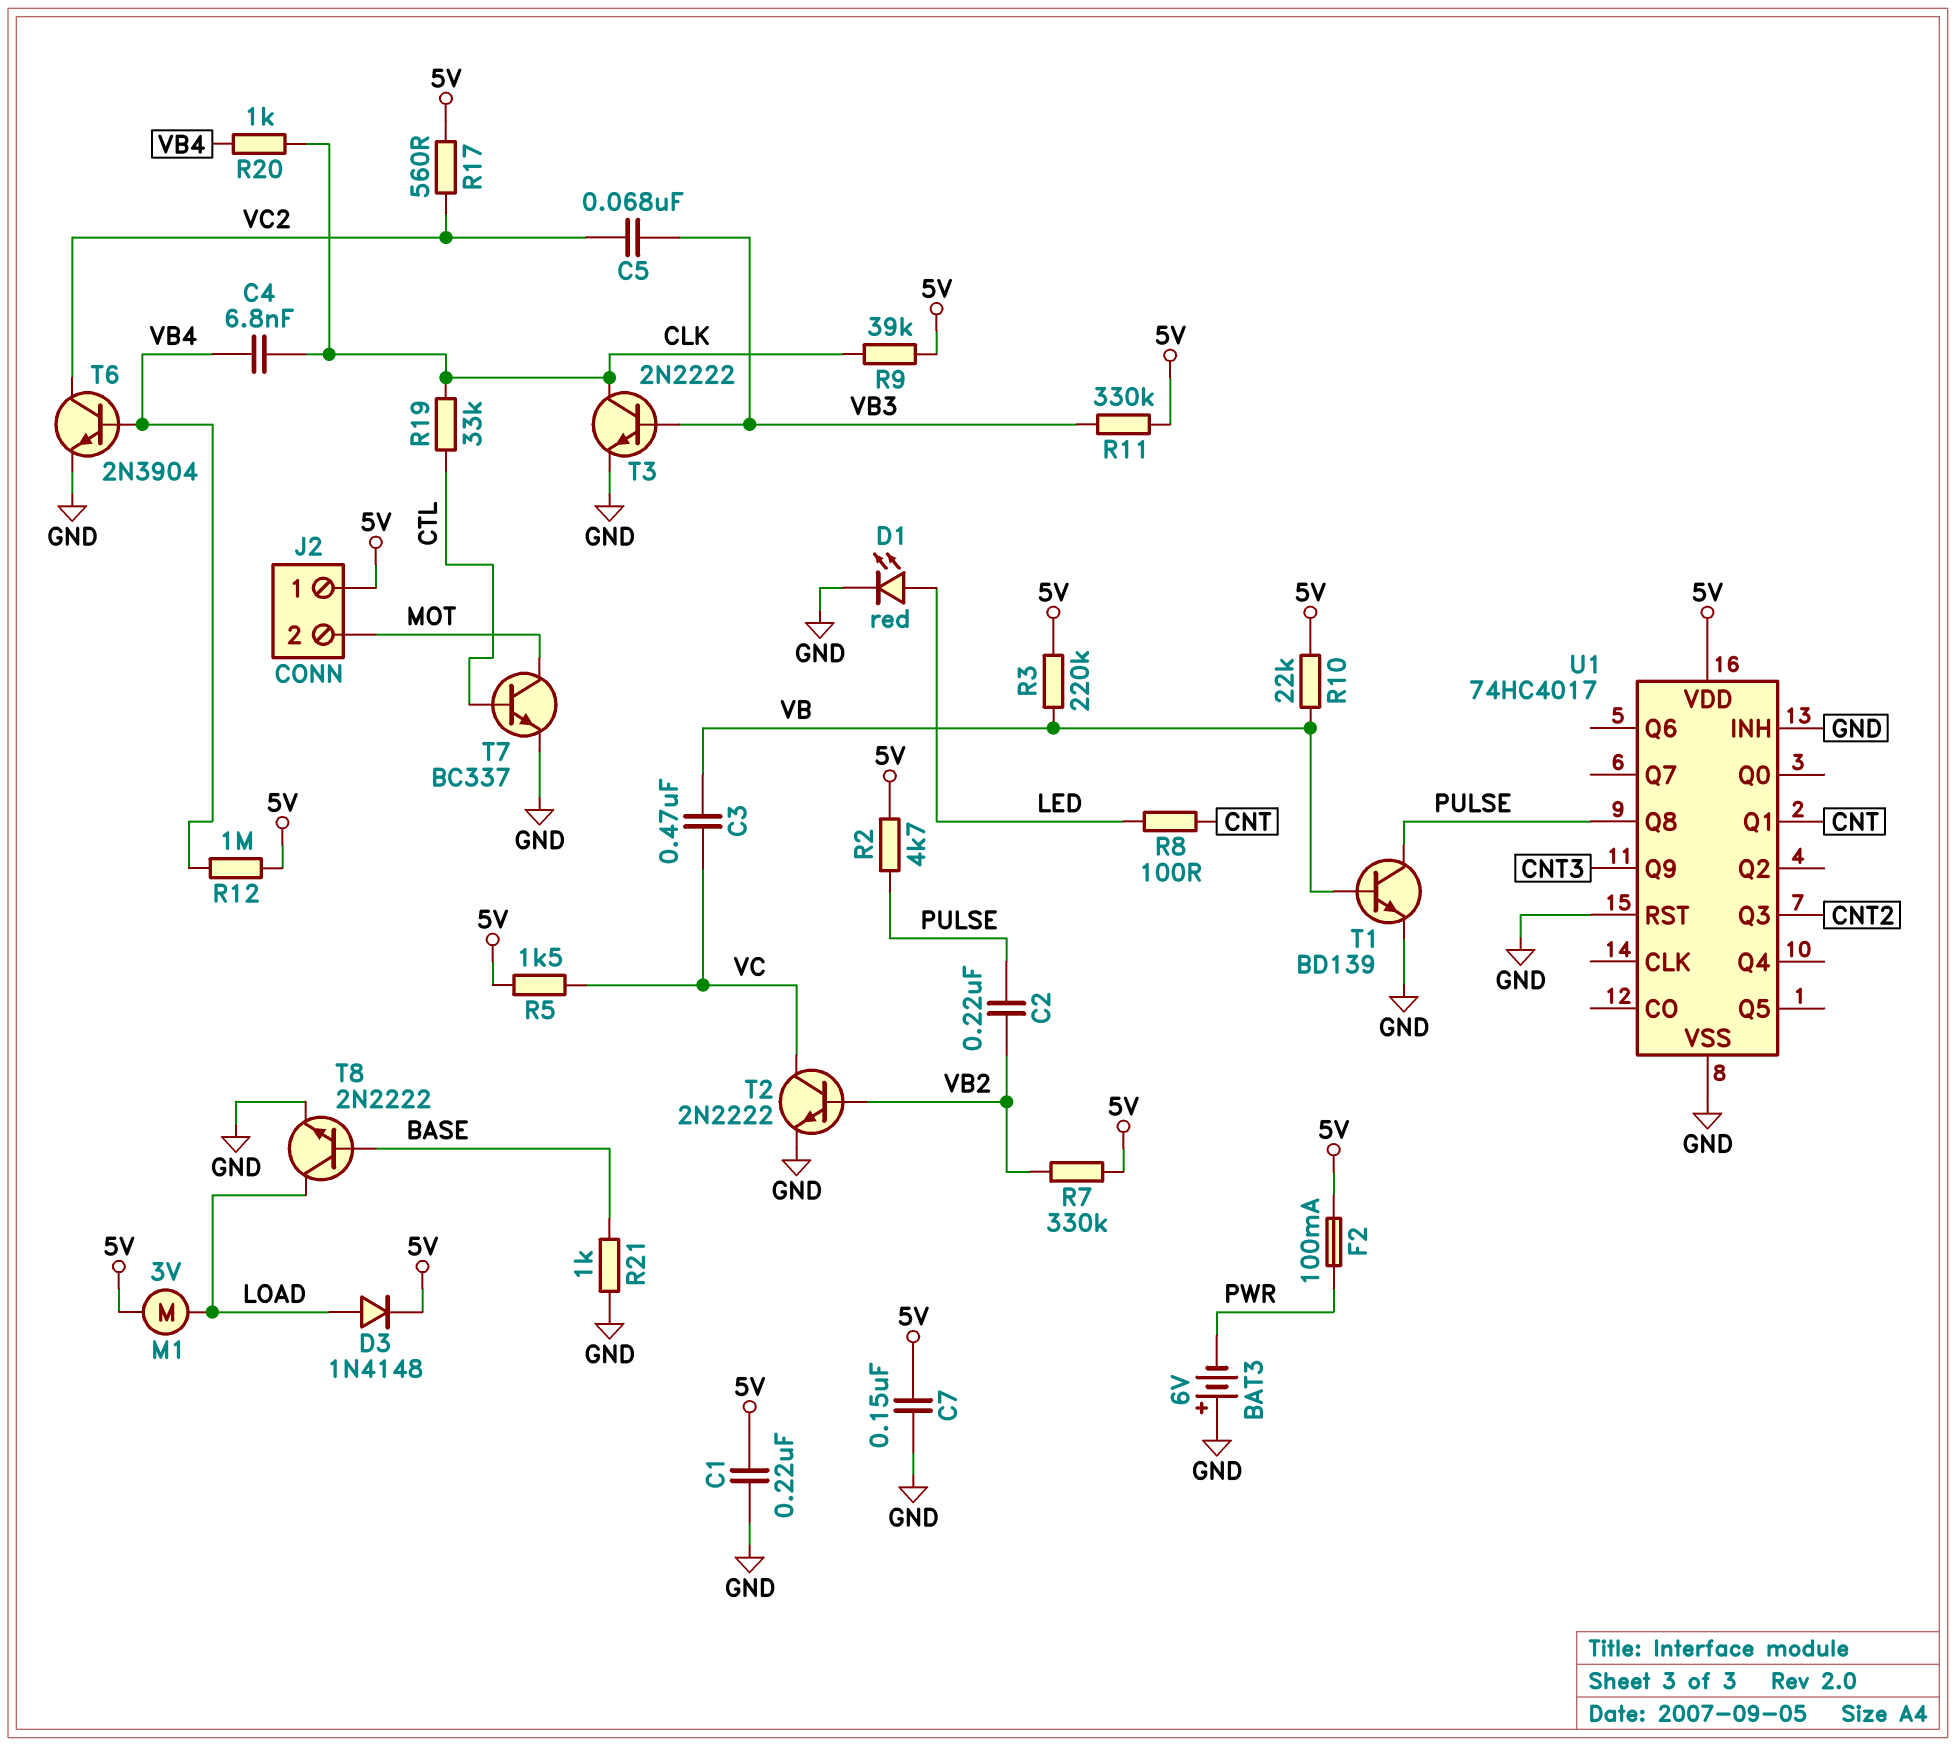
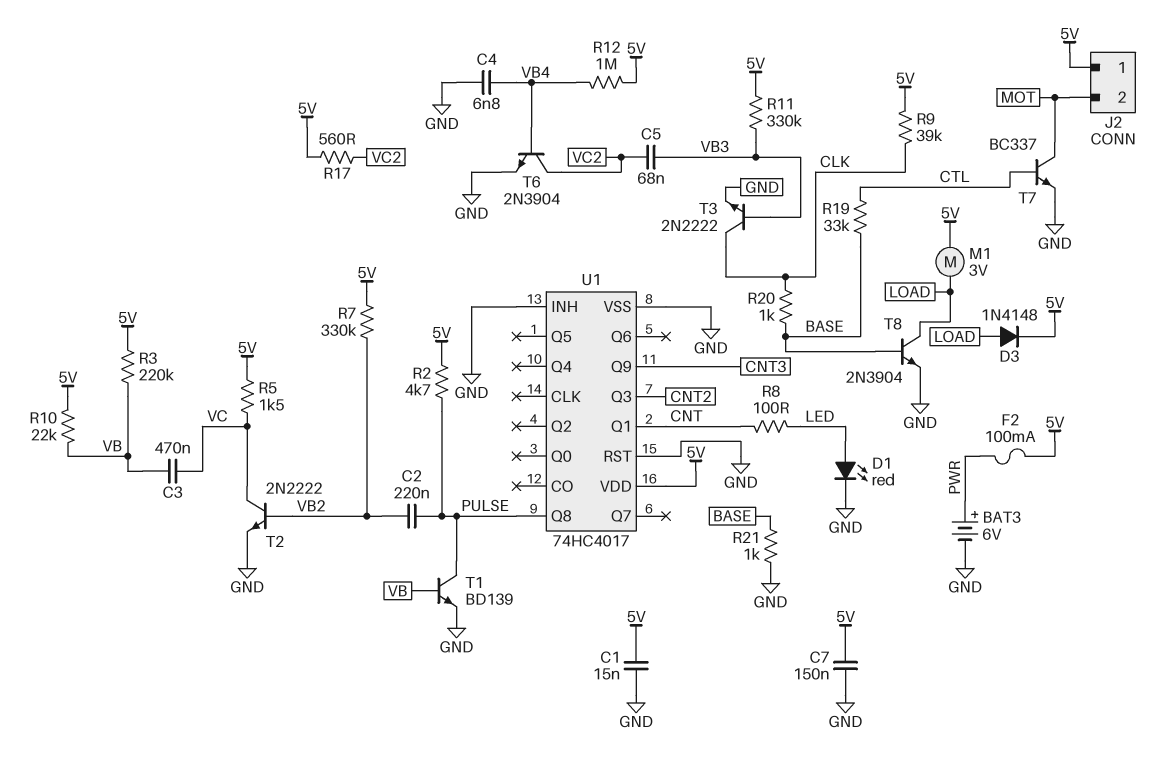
BAT3: 6V (plus GND, minus PWR) -> 6V (plus PWR, minus GND)
C1: 220nF (5V, GND) -> 15nF (5V, GND)
C4: 6.8nF (CLK, VB4) -> 6.8nF (GND, VB4)
R19: 33k (CLK, CTL) -> 33k (BASE, CTL)
R20: 1k (CLK, VB4) -> 1k (BASE, CLK)
T8: NPN 2N2222 (B BASE, C LOAD, E GND) -> NPN 2N3904 (B BASE, C LOAD, E GND)

